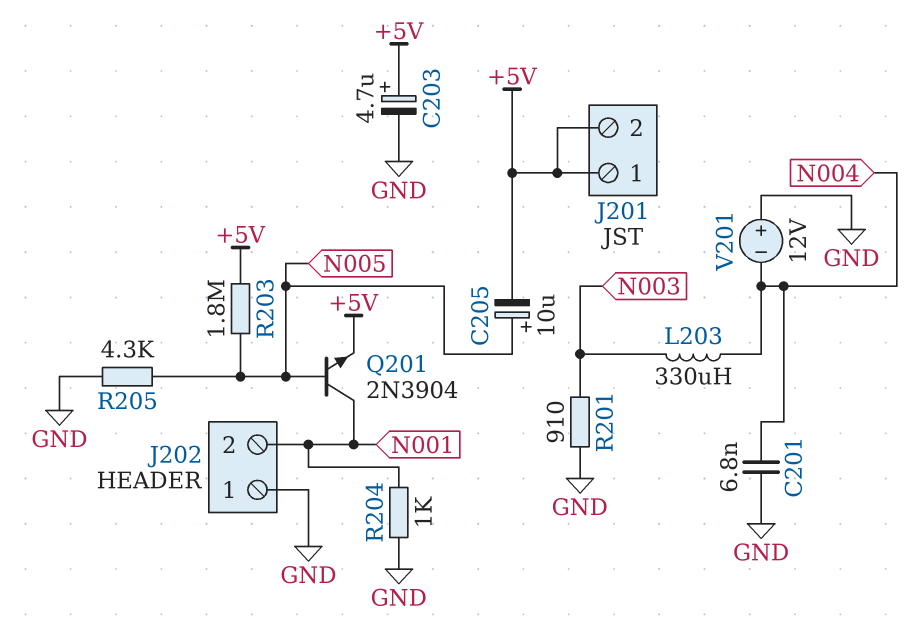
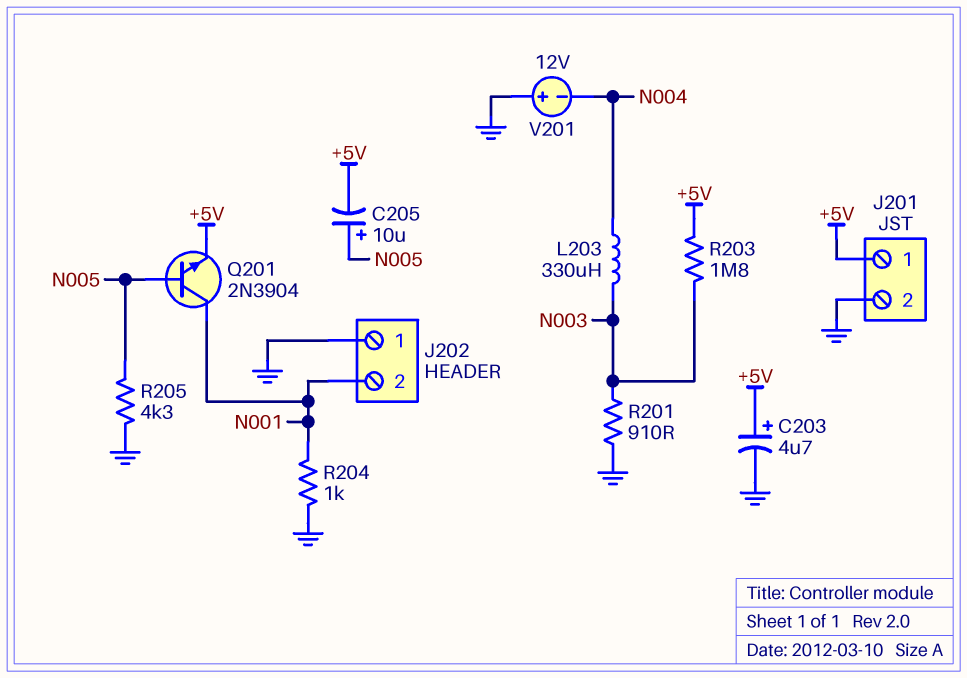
C201: 6.8nF (GND, N004) -> none
J201 pin 2: +5V -> GND
R203: 1.8M (+5V, N005) -> 1.8M (+5V, N003)

